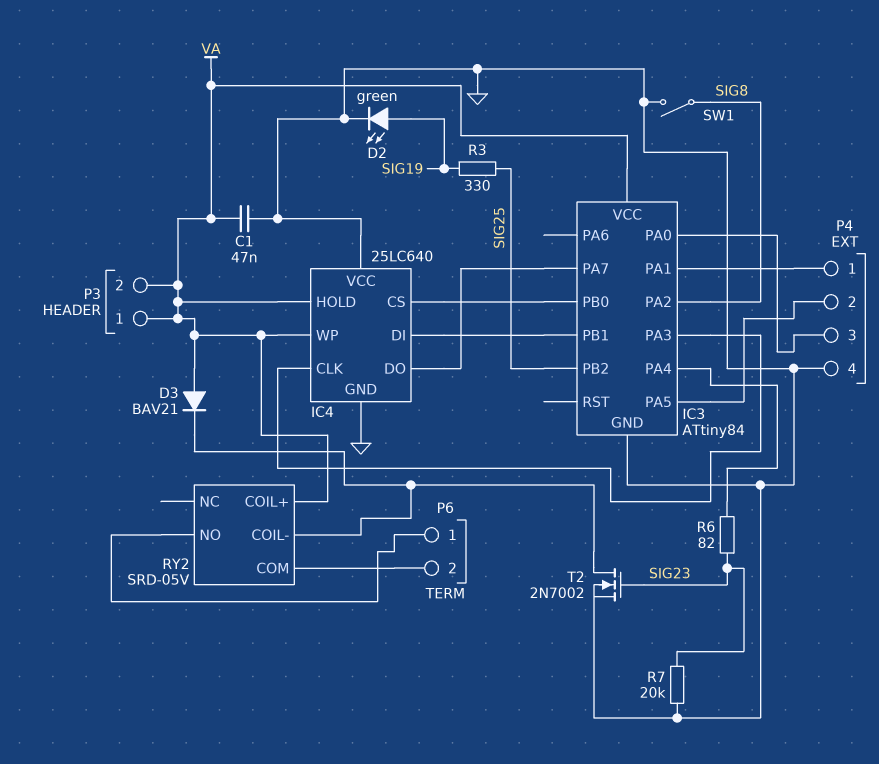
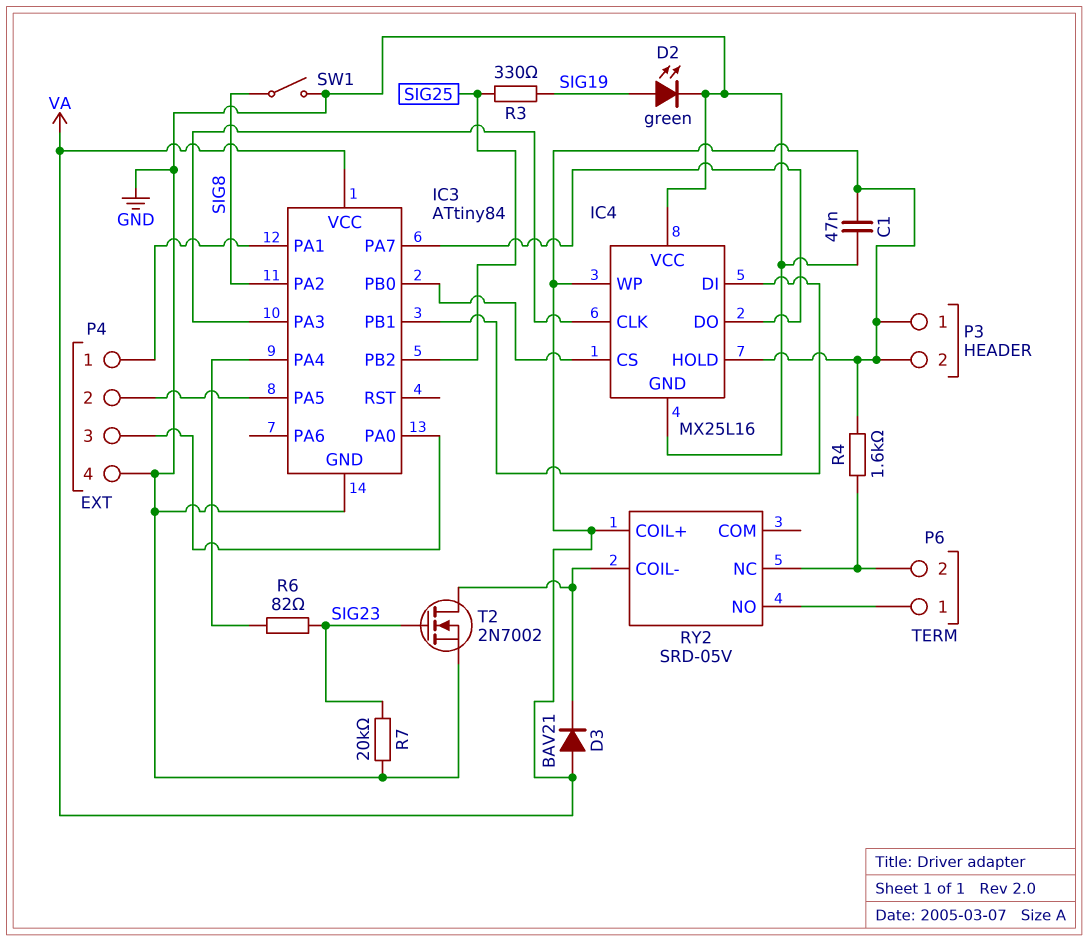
IC4: 25LC640 -> MX25L16
R4: none -> 1.6k (P6/2, VA)
RY2 pin COM: P6/2 -> none
RY2 pin NC: none -> P6/2

